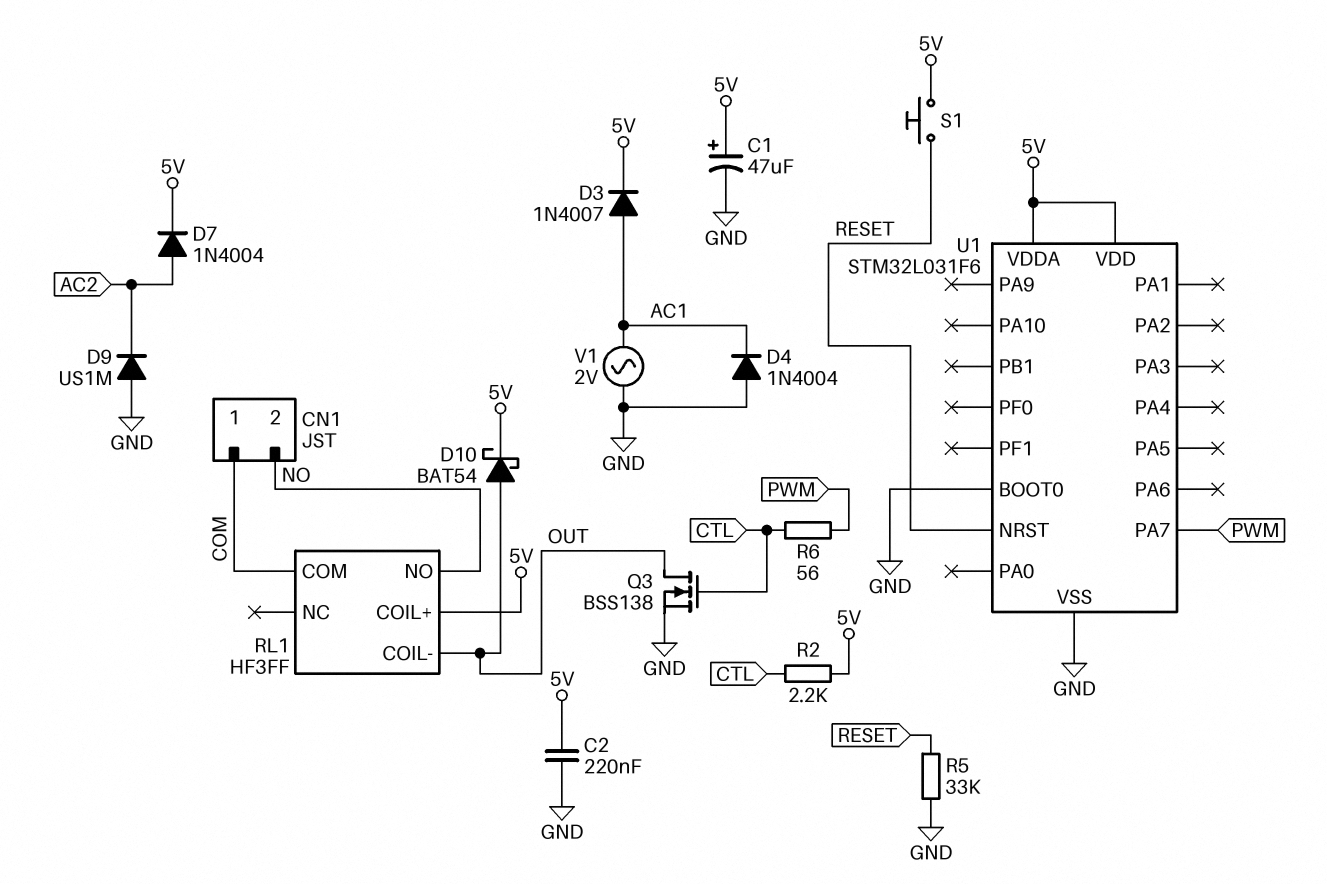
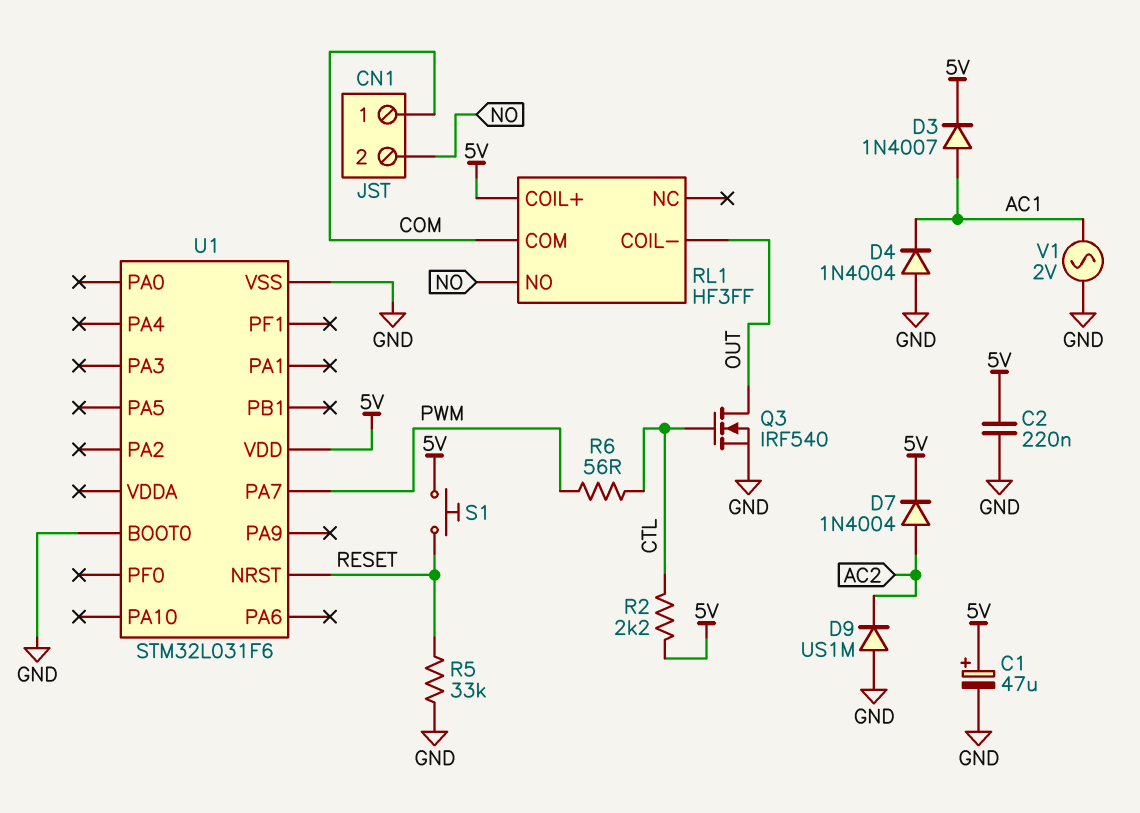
D10: schottky BAT54 (A OUT, K 5V) -> none
Q3: NMOS BSS138 (G CTL, D OUT, S GND) -> NMOS IRF540 (G CTL, D OUT, S GND)
U1 pin VDDA: 5V -> none

